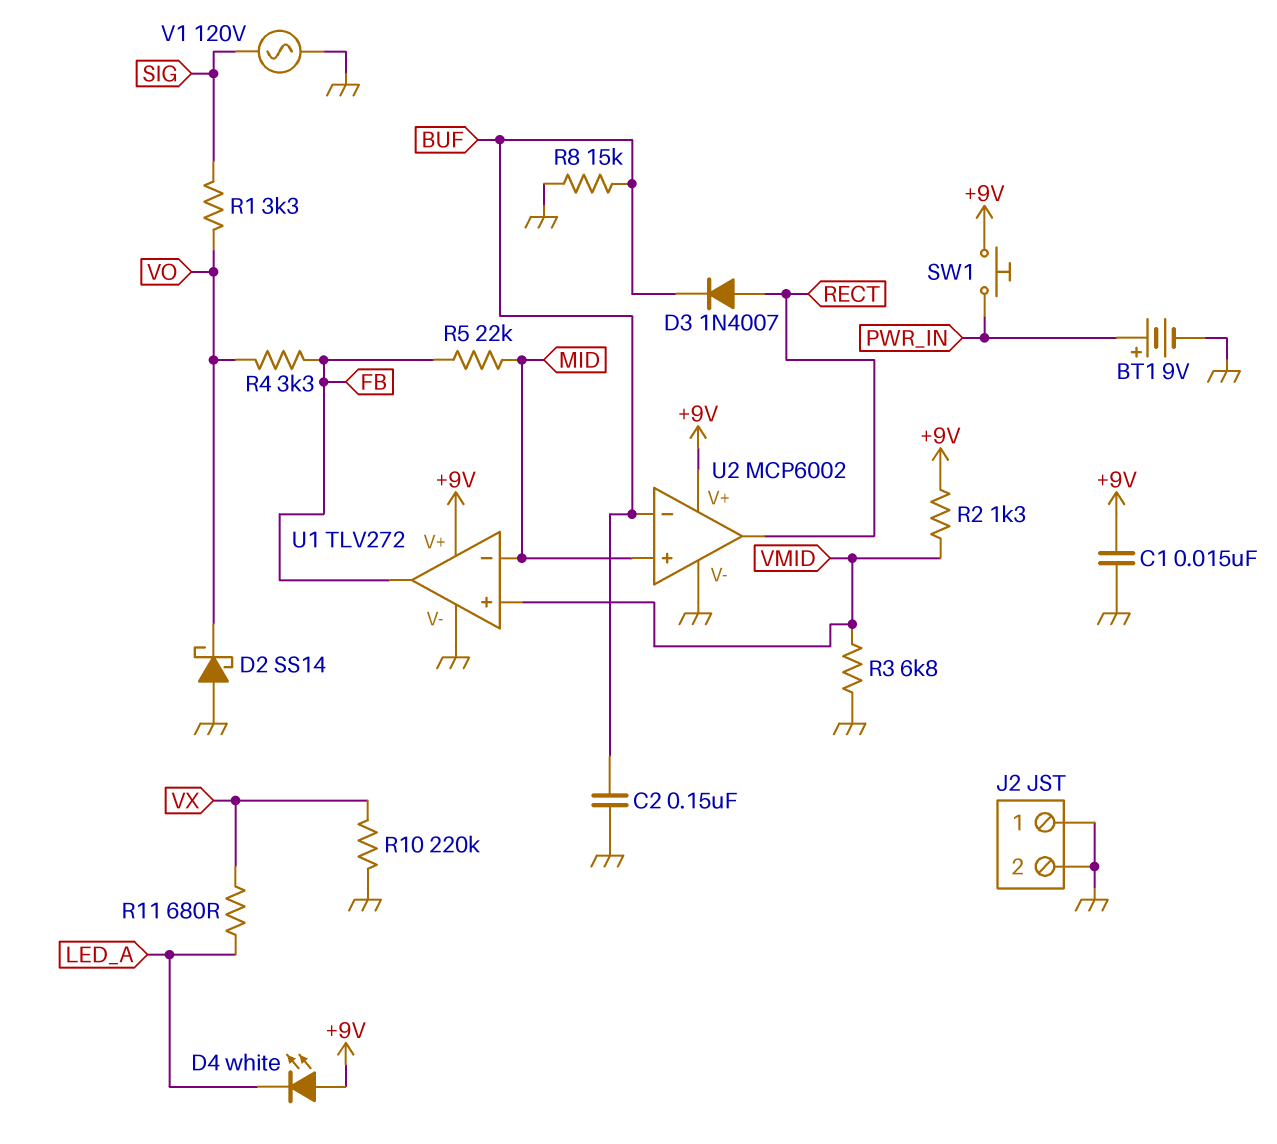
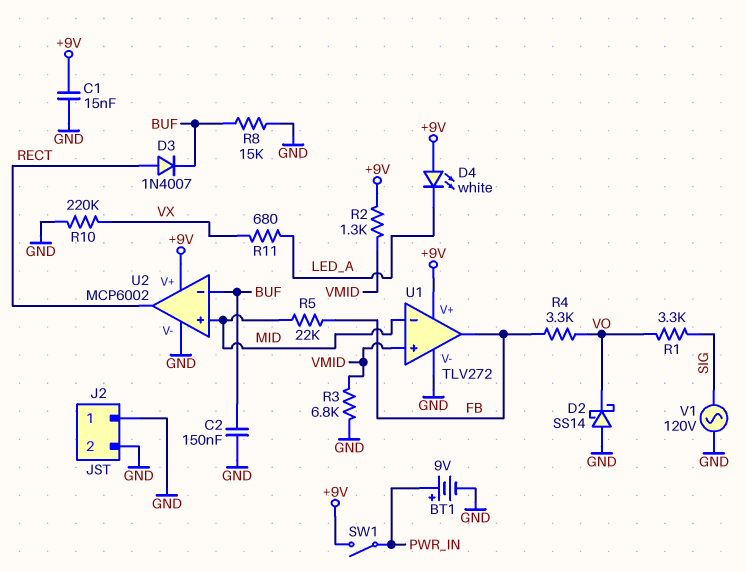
SW1: button (+9V, PWR_IN) -> switch (+9V, PWR_IN)

